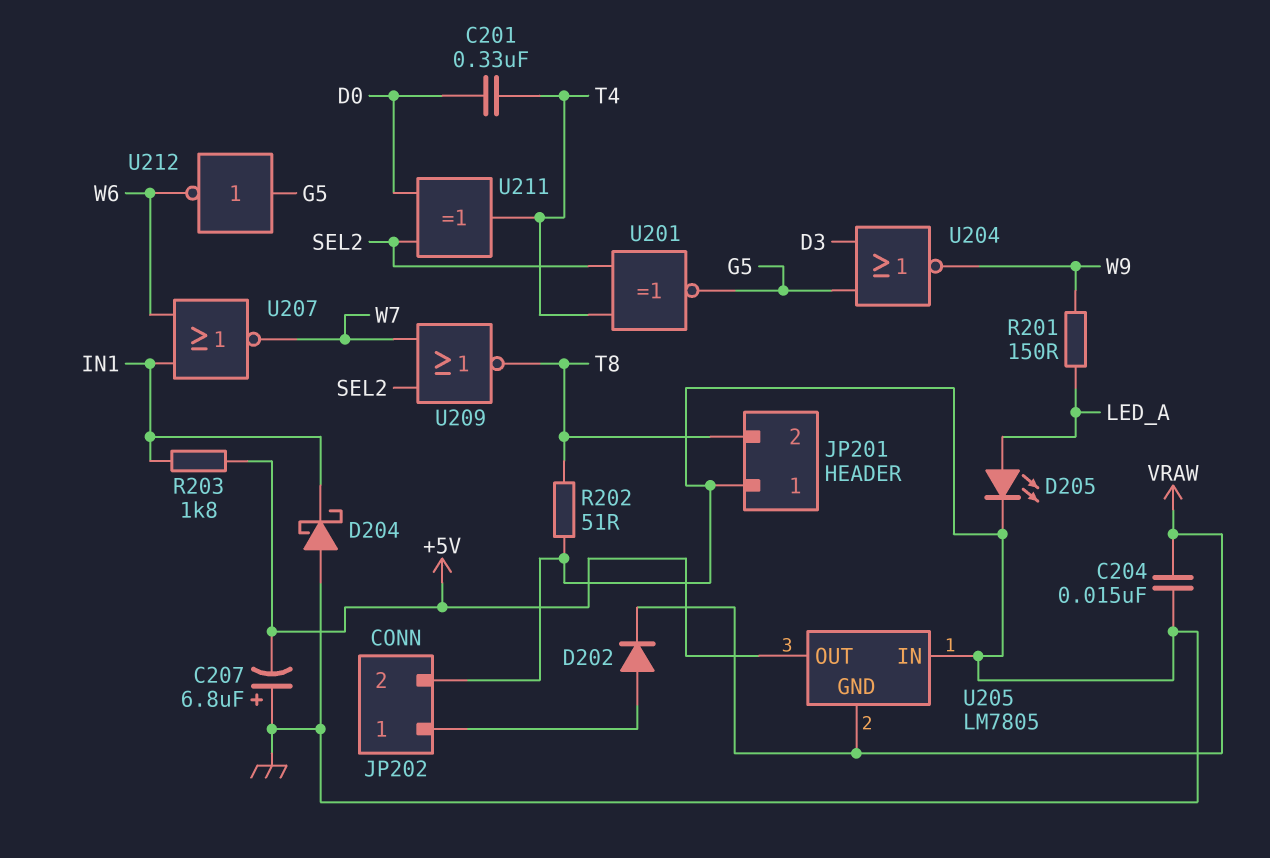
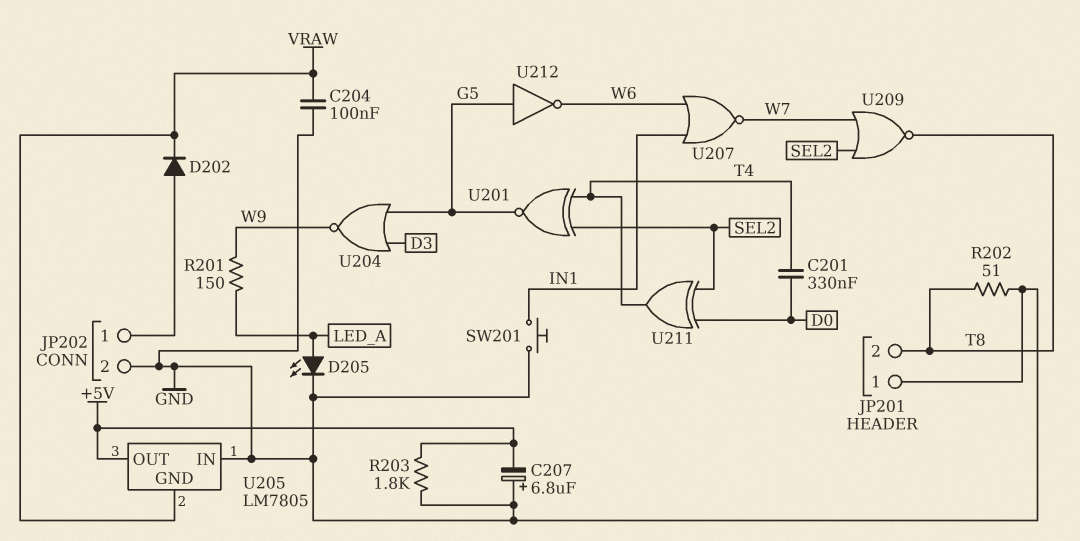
C204: 15nF (GND, VRAW) -> 100nF (GND, VRAW)
D204: schottky (A GND, K IN1) -> none
R203: 1.8k (+5V, IN1) -> 1.8k (+5V, GND)
SW201: none -> button (GND, IN1)

